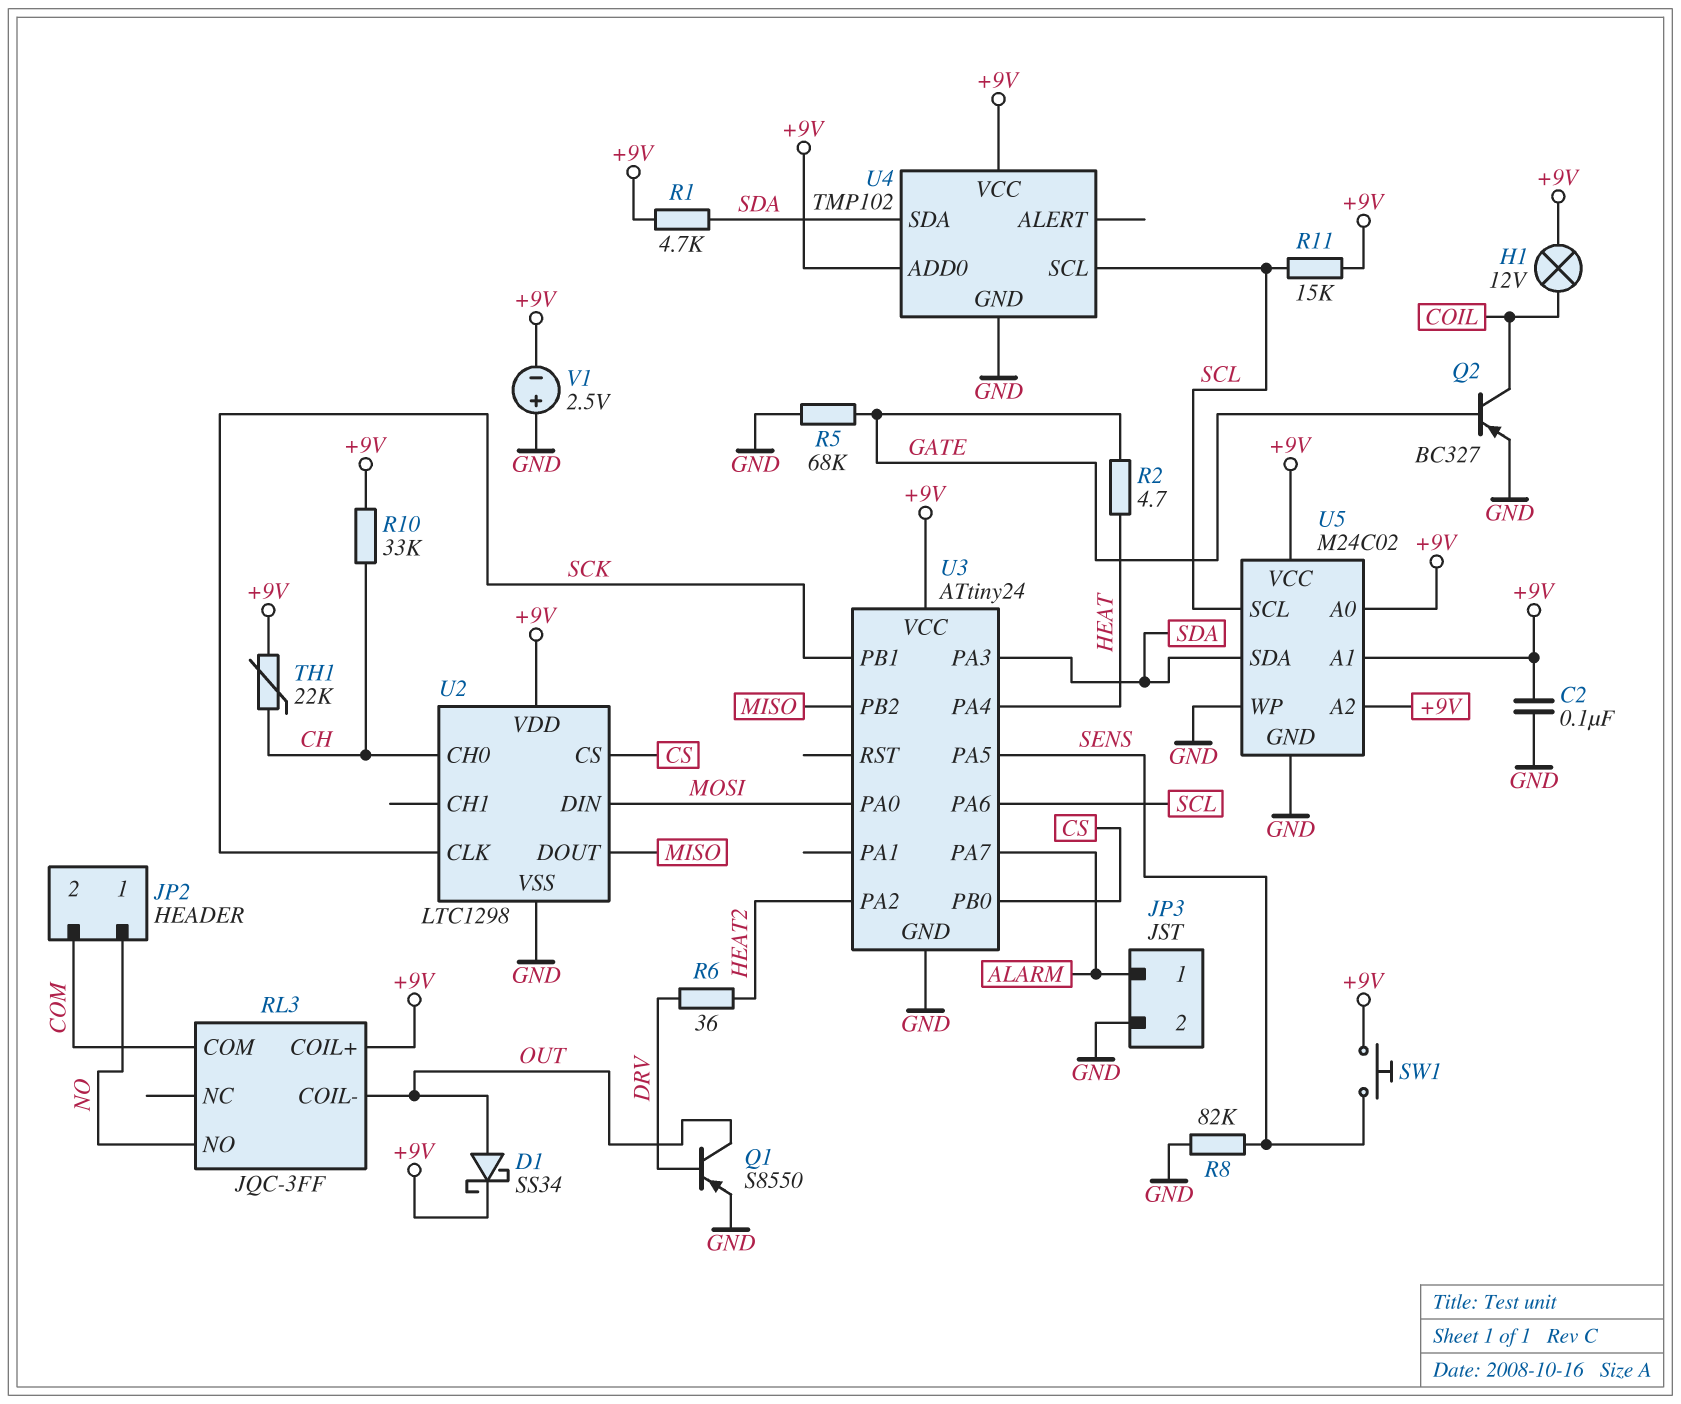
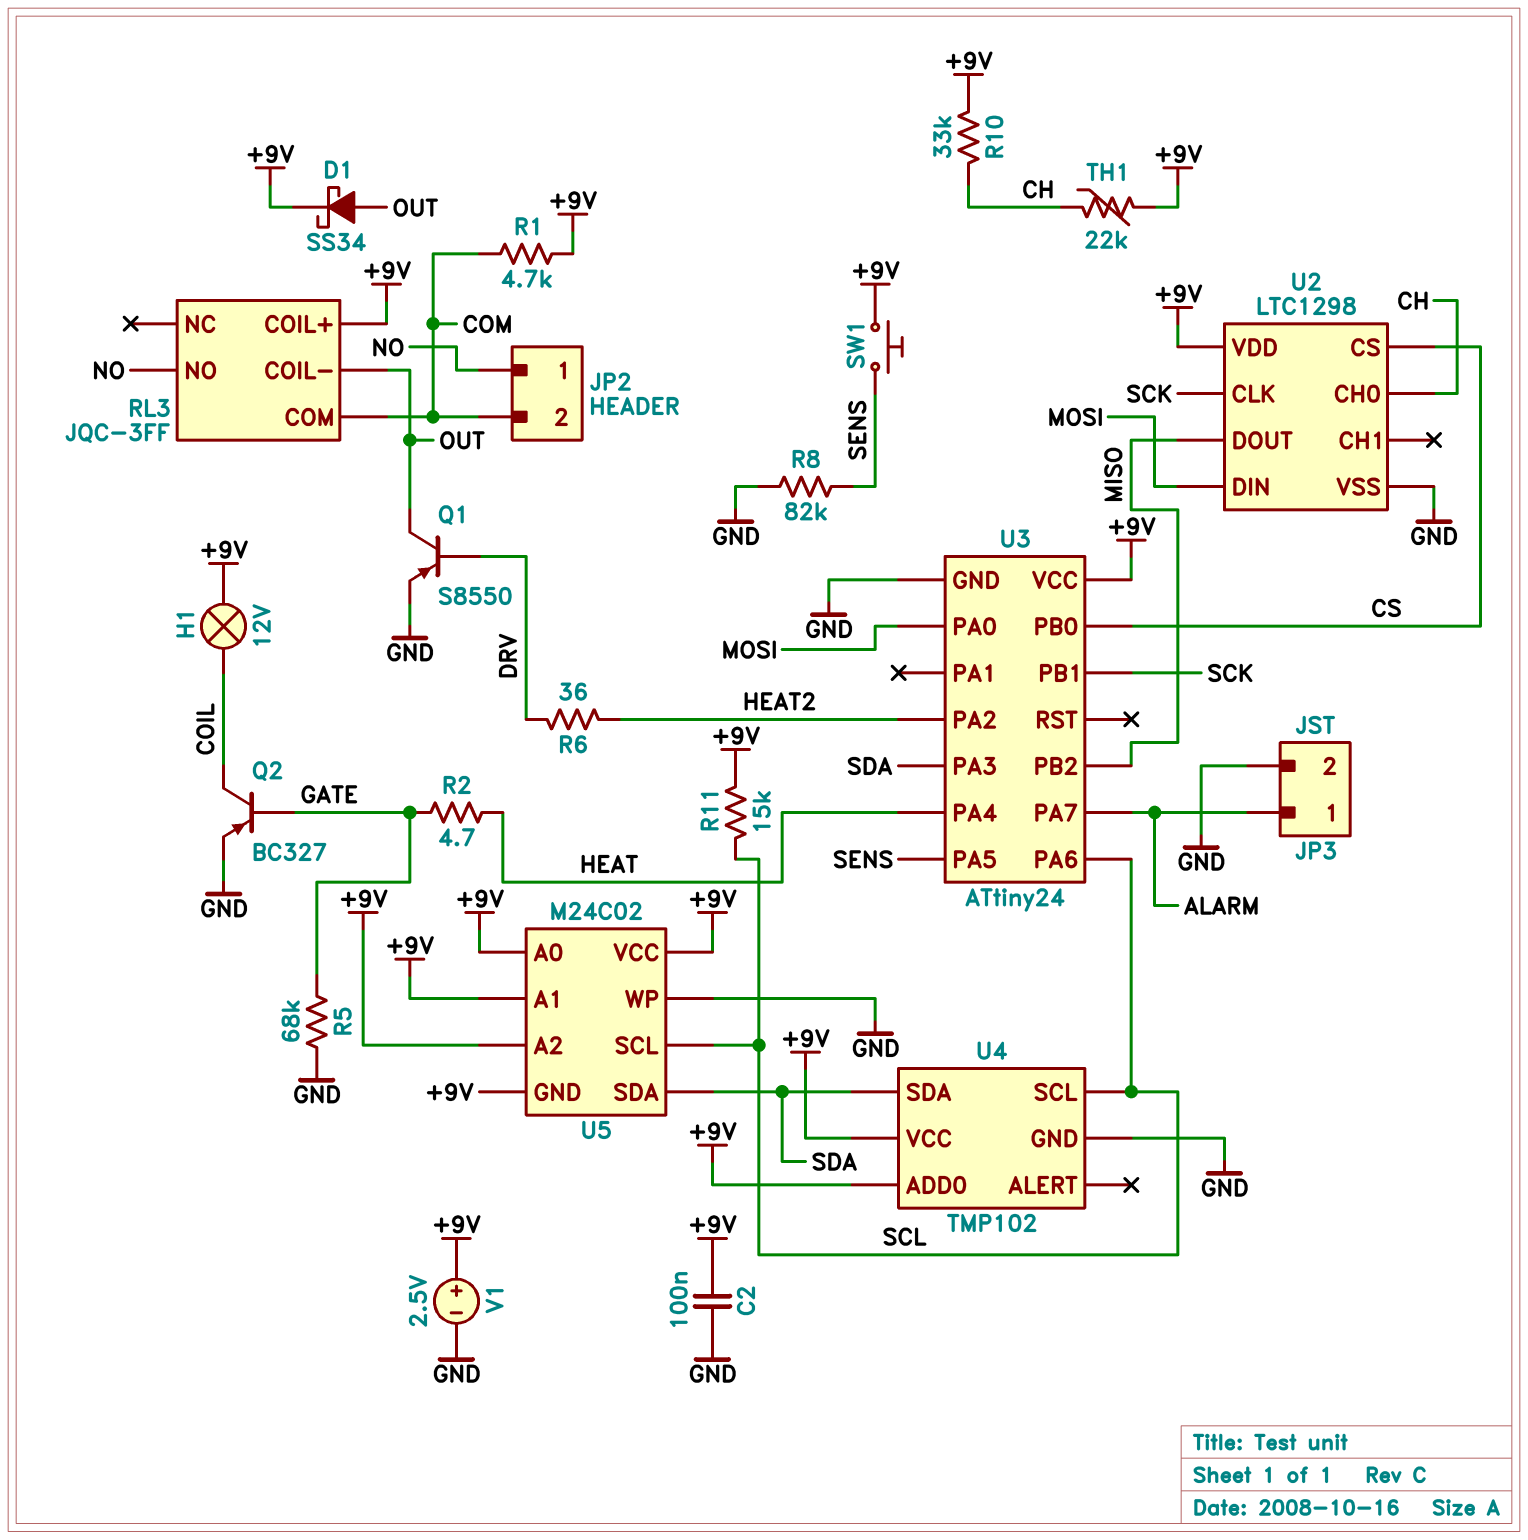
R1: 4.7k (+9V, SDA) -> 4.7k (+9V, COM)
U5 pin GND: GND -> +9V
V1: 2.5V (plus GND, minus +9V) -> 2.5V (plus +9V, minus GND)

